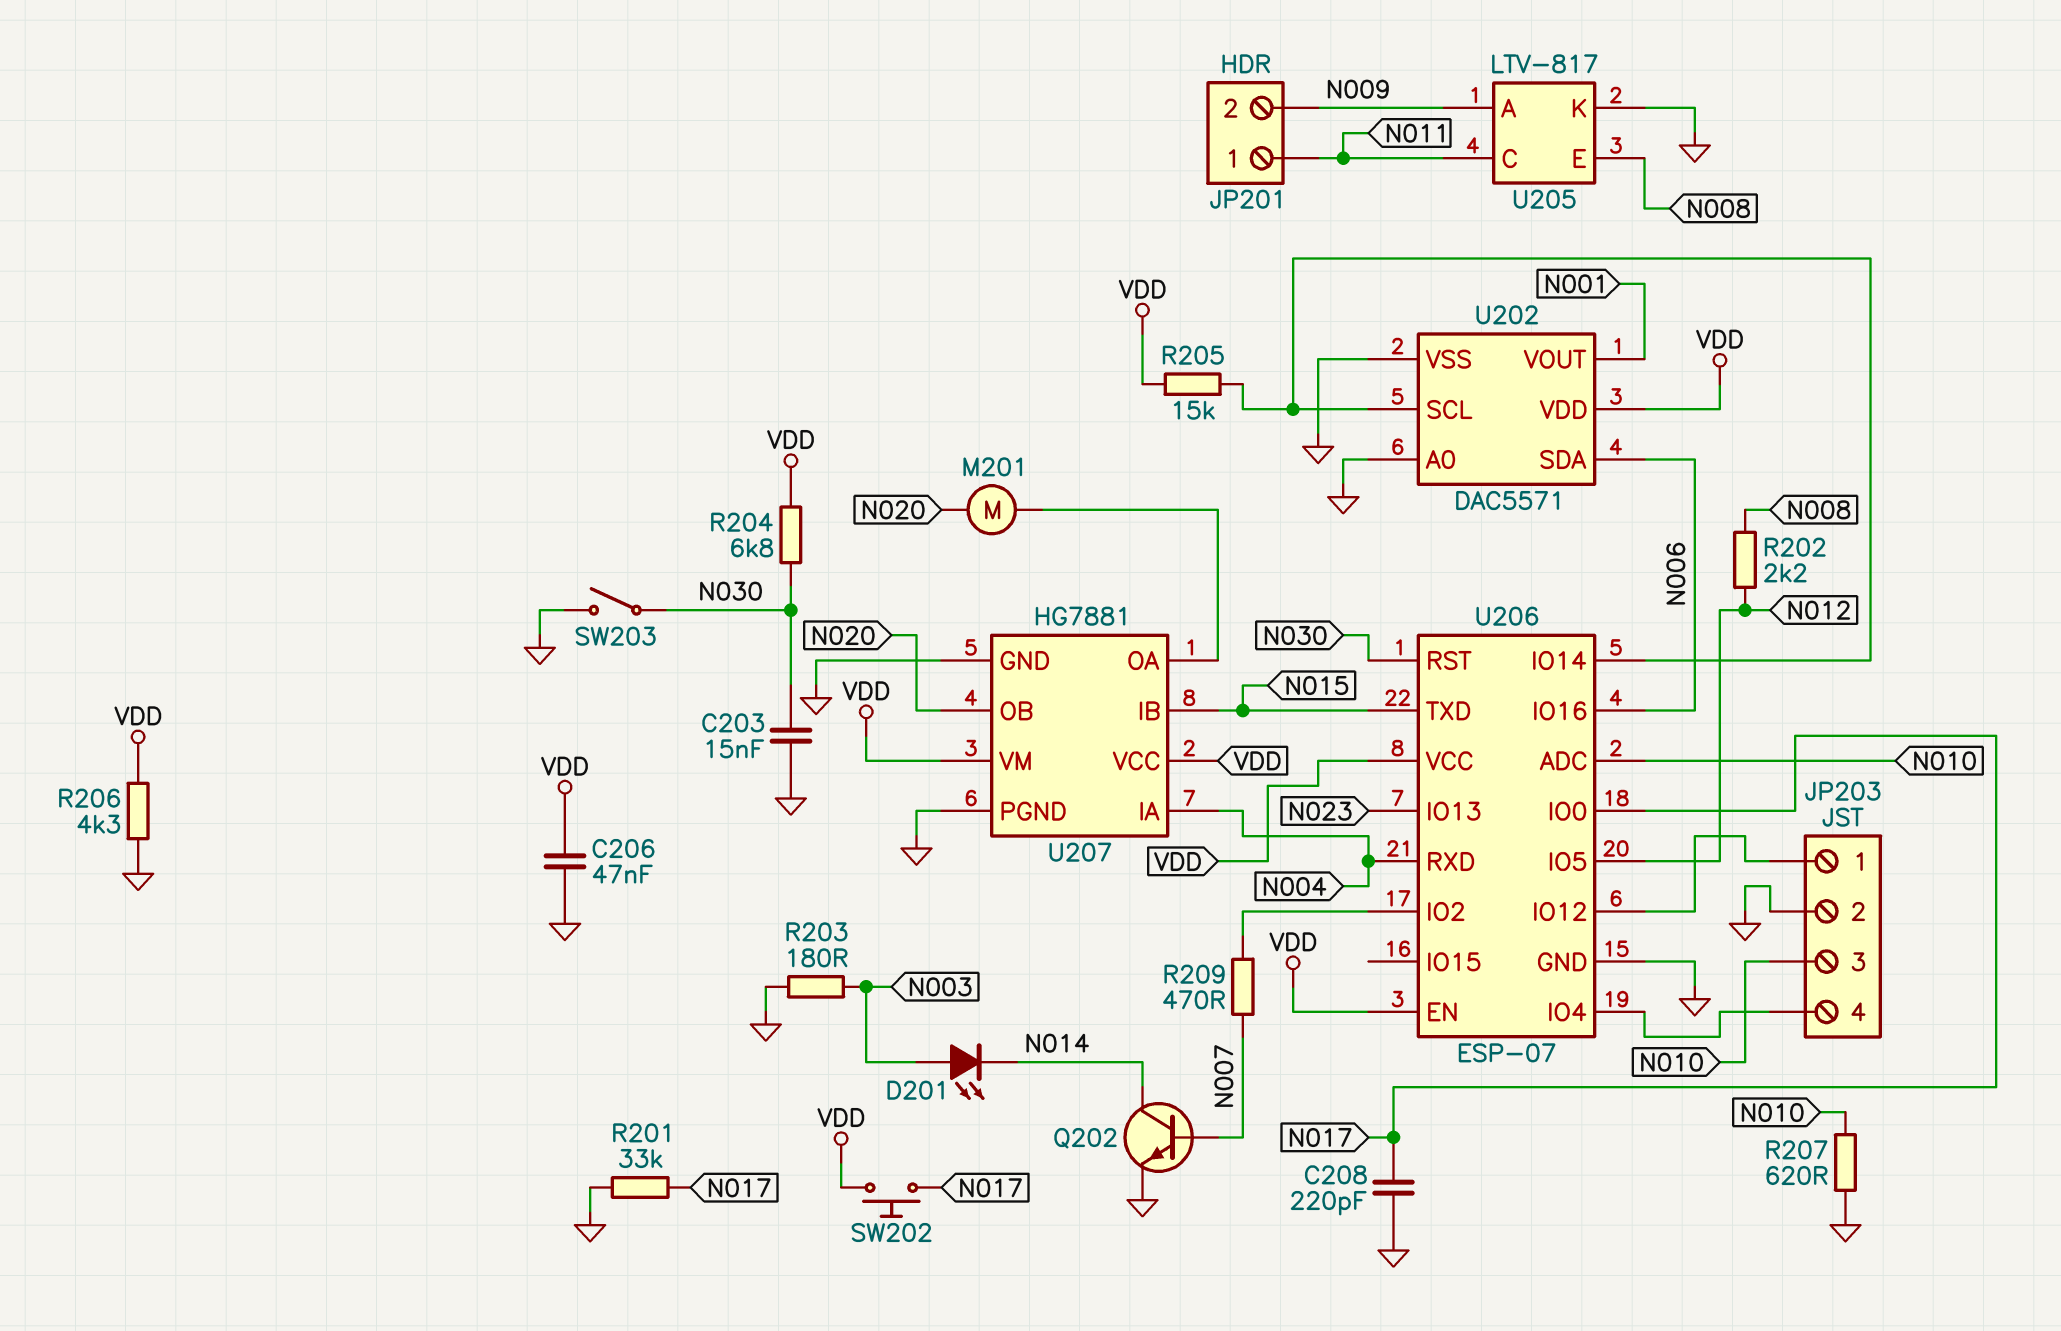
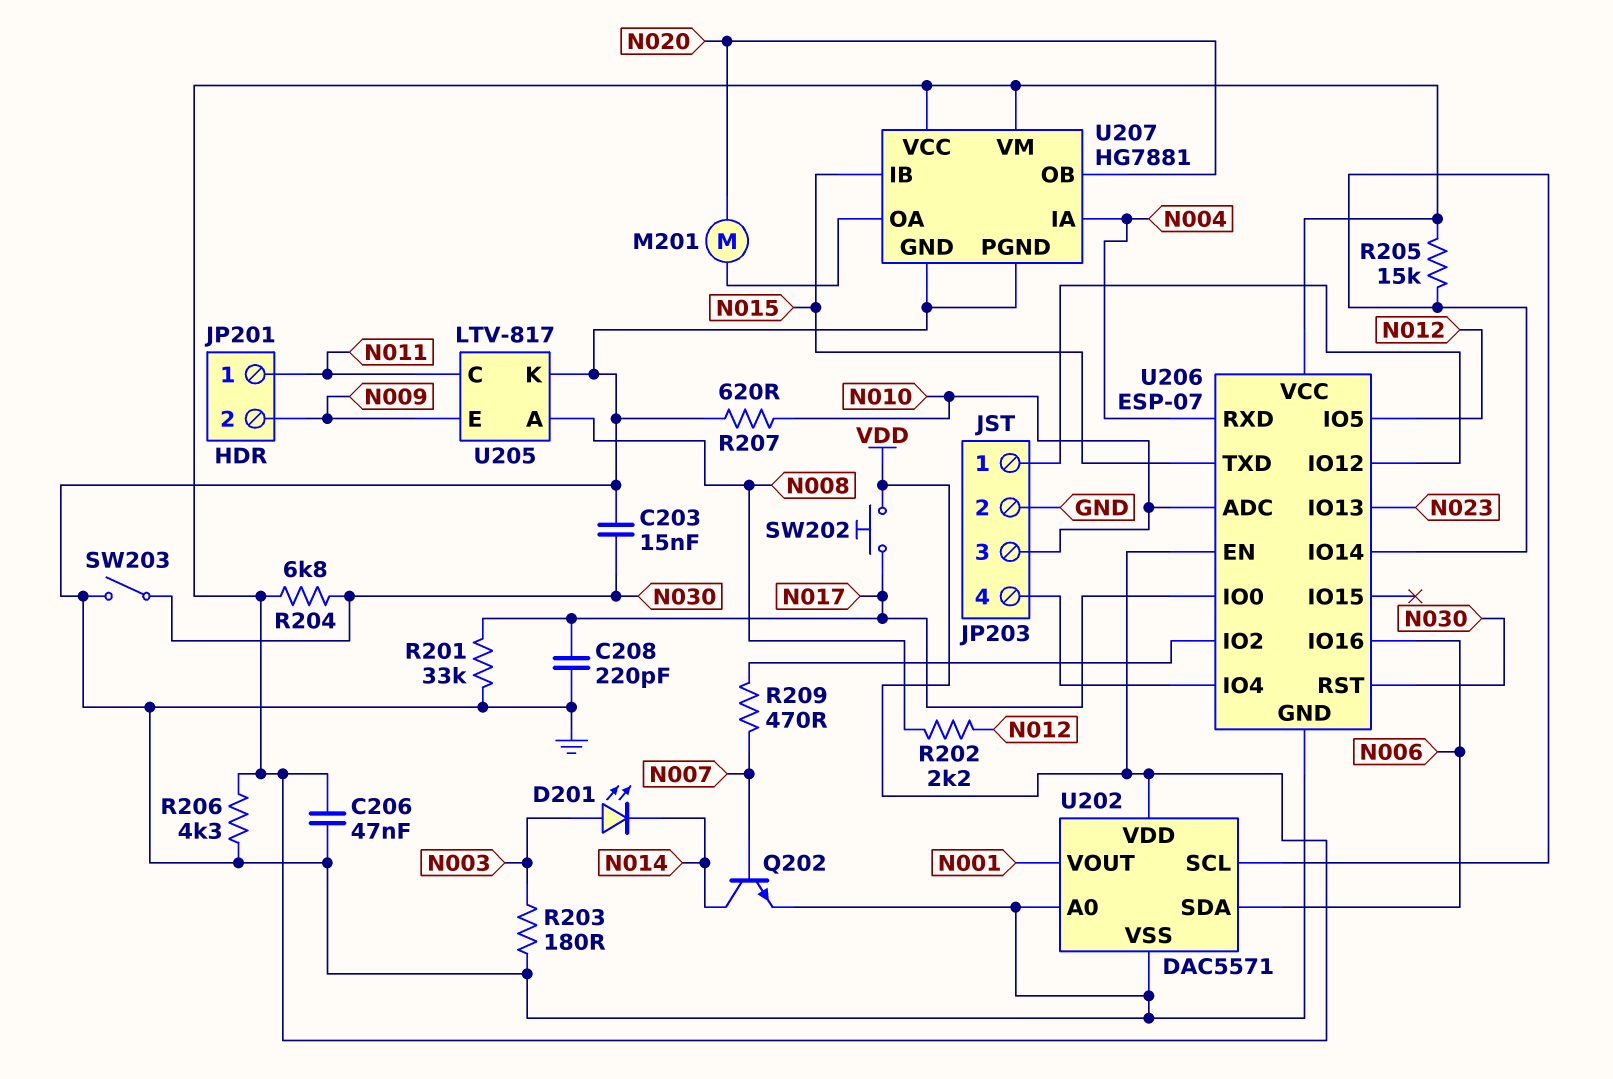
U205 pin A: N009 -> N008
U205 pin E: N008 -> N009

